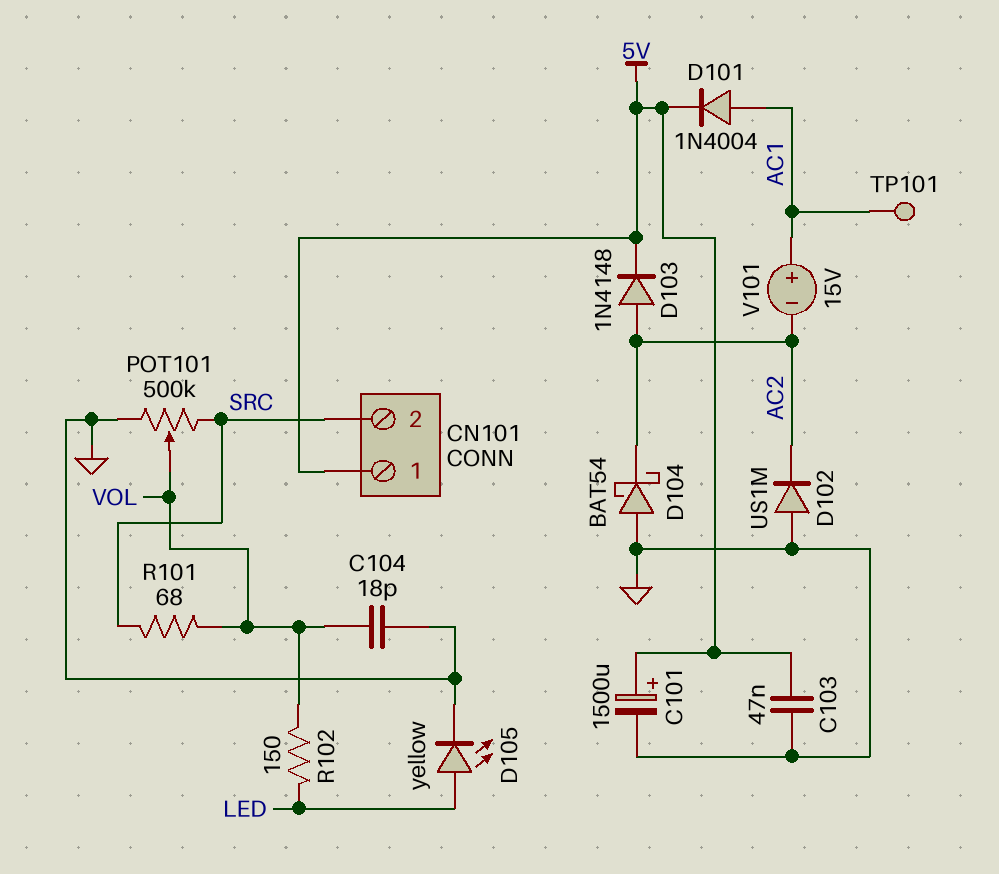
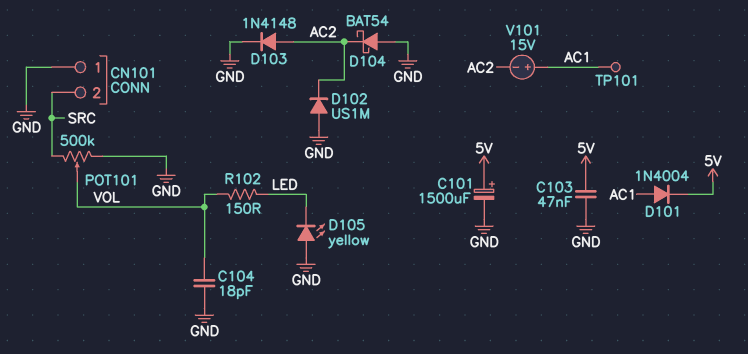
CN101 pin 1: 5V -> GND
D103: diode 1N4148 (A AC2, K 5V) -> diode 1N4148 (A AC2, K GND)
D105: LED yellow (A LED, K GND) -> LED yellow (A GND, K LED)
R101: 68 (SRC, VOL) -> none

